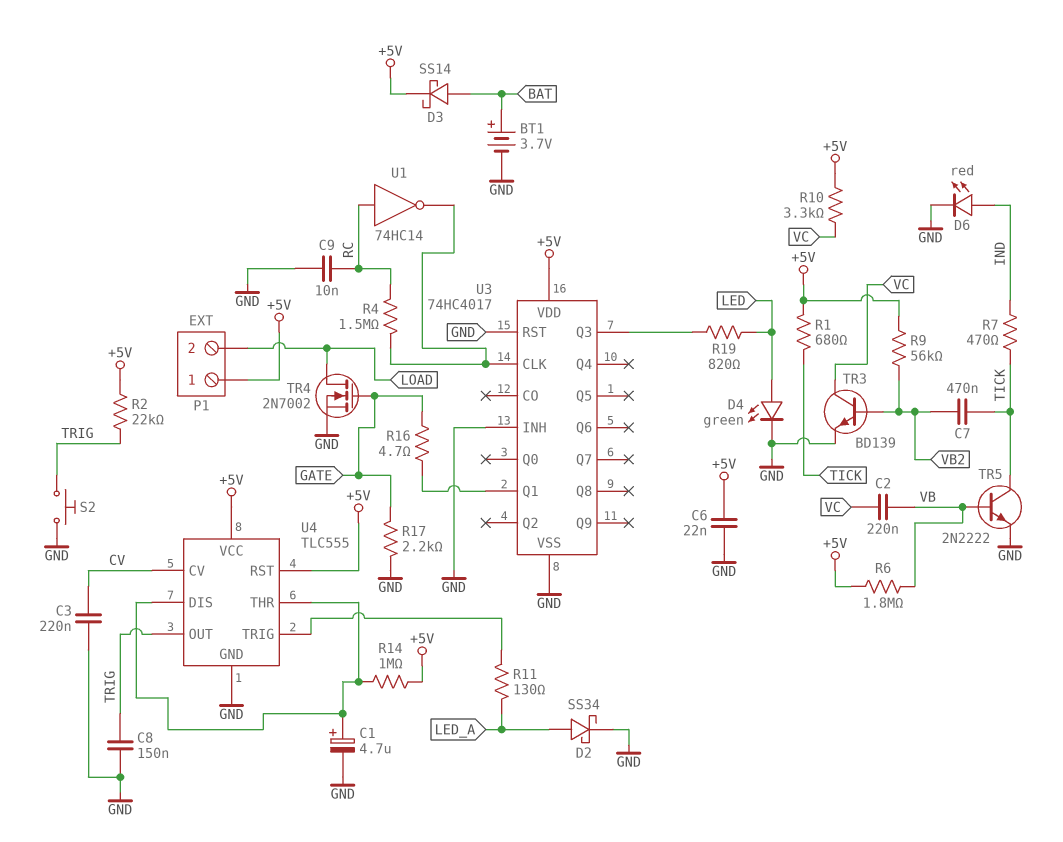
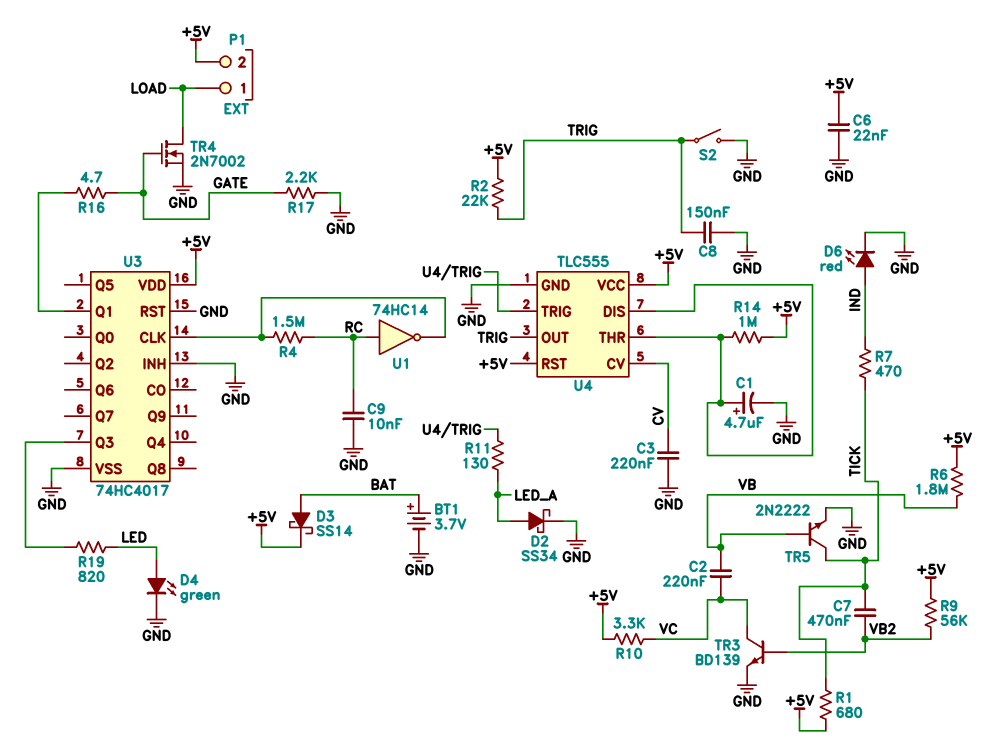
P1 pin 1: +5V -> LOAD
P1 pin 2: LOAD -> +5V
S2: button (GND, TRIG) -> switch (GND, TRIG)

